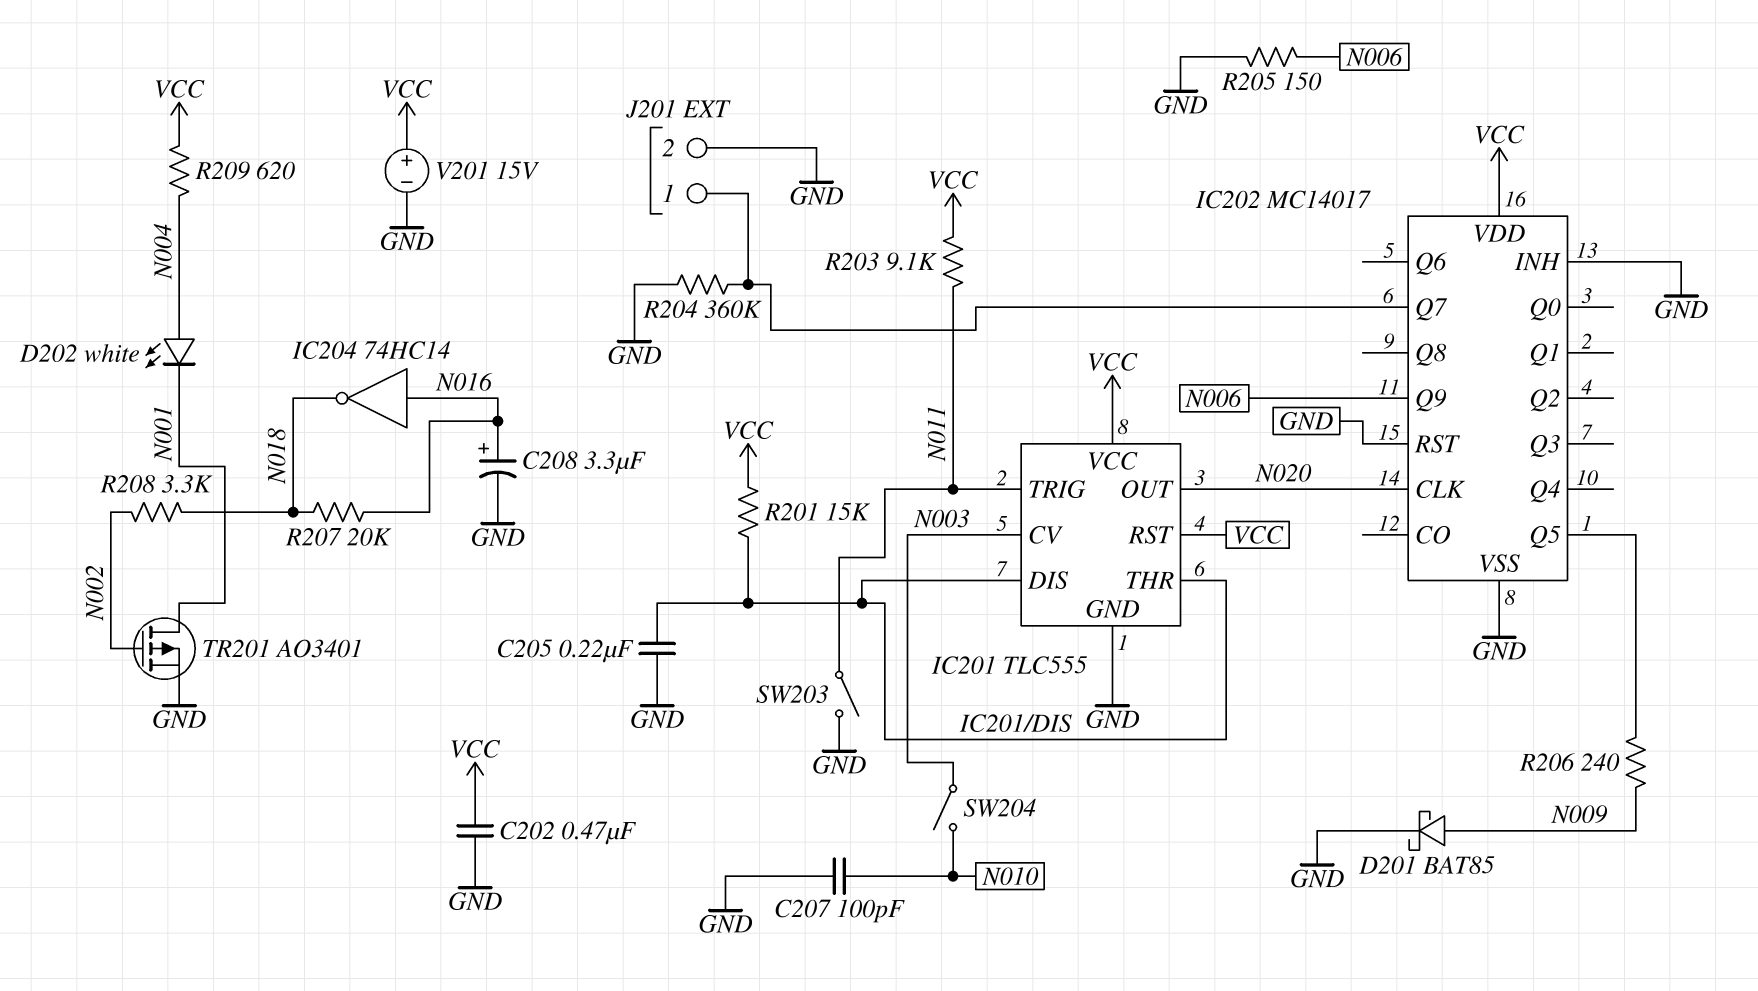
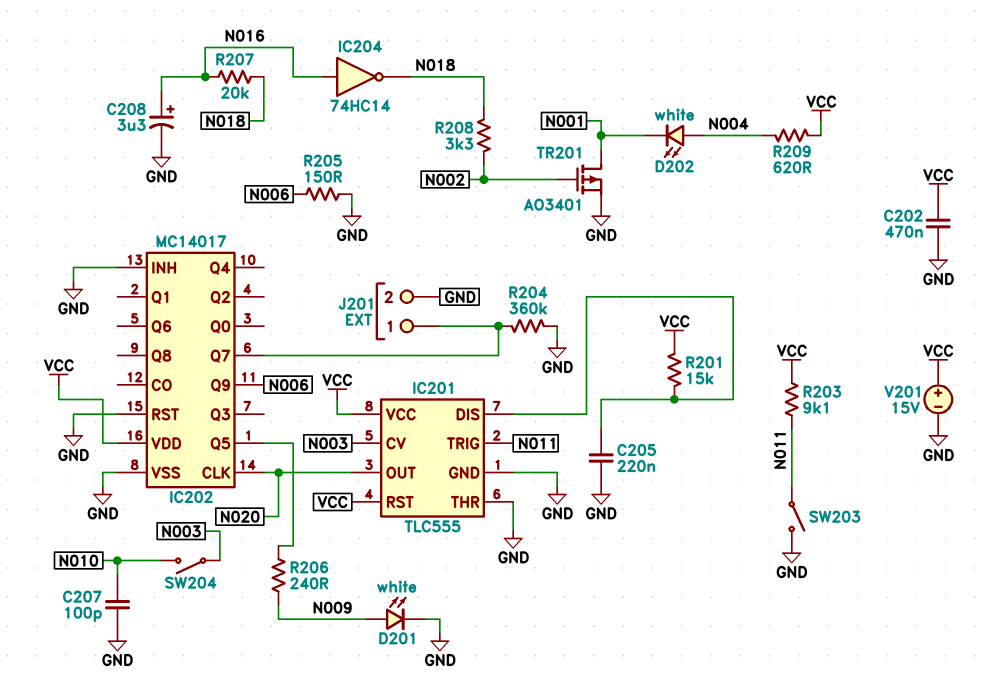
D201: schottky BAT85 (A N009, K GND) -> LED white (A N009, K GND)
IC201 pin THR: IC201/DIS -> GND

